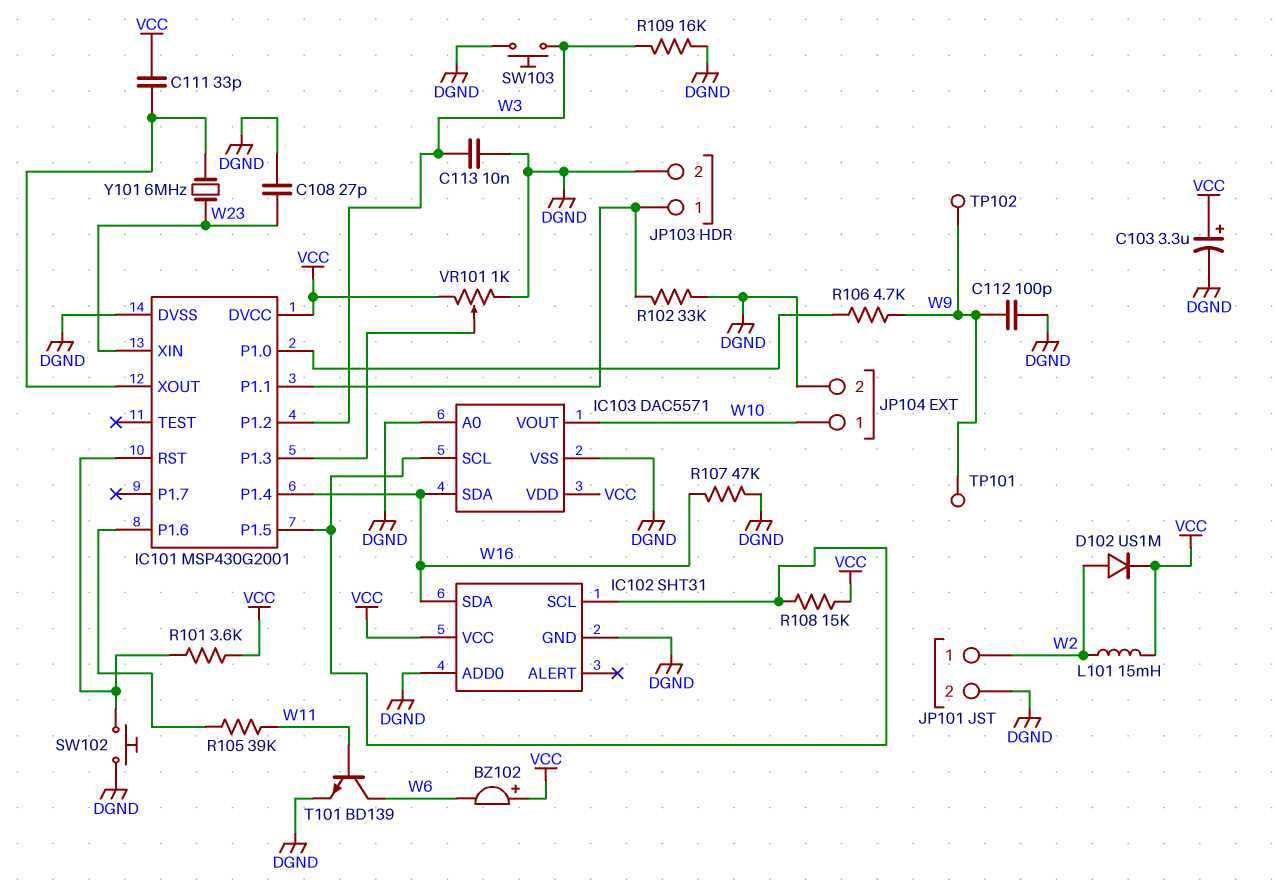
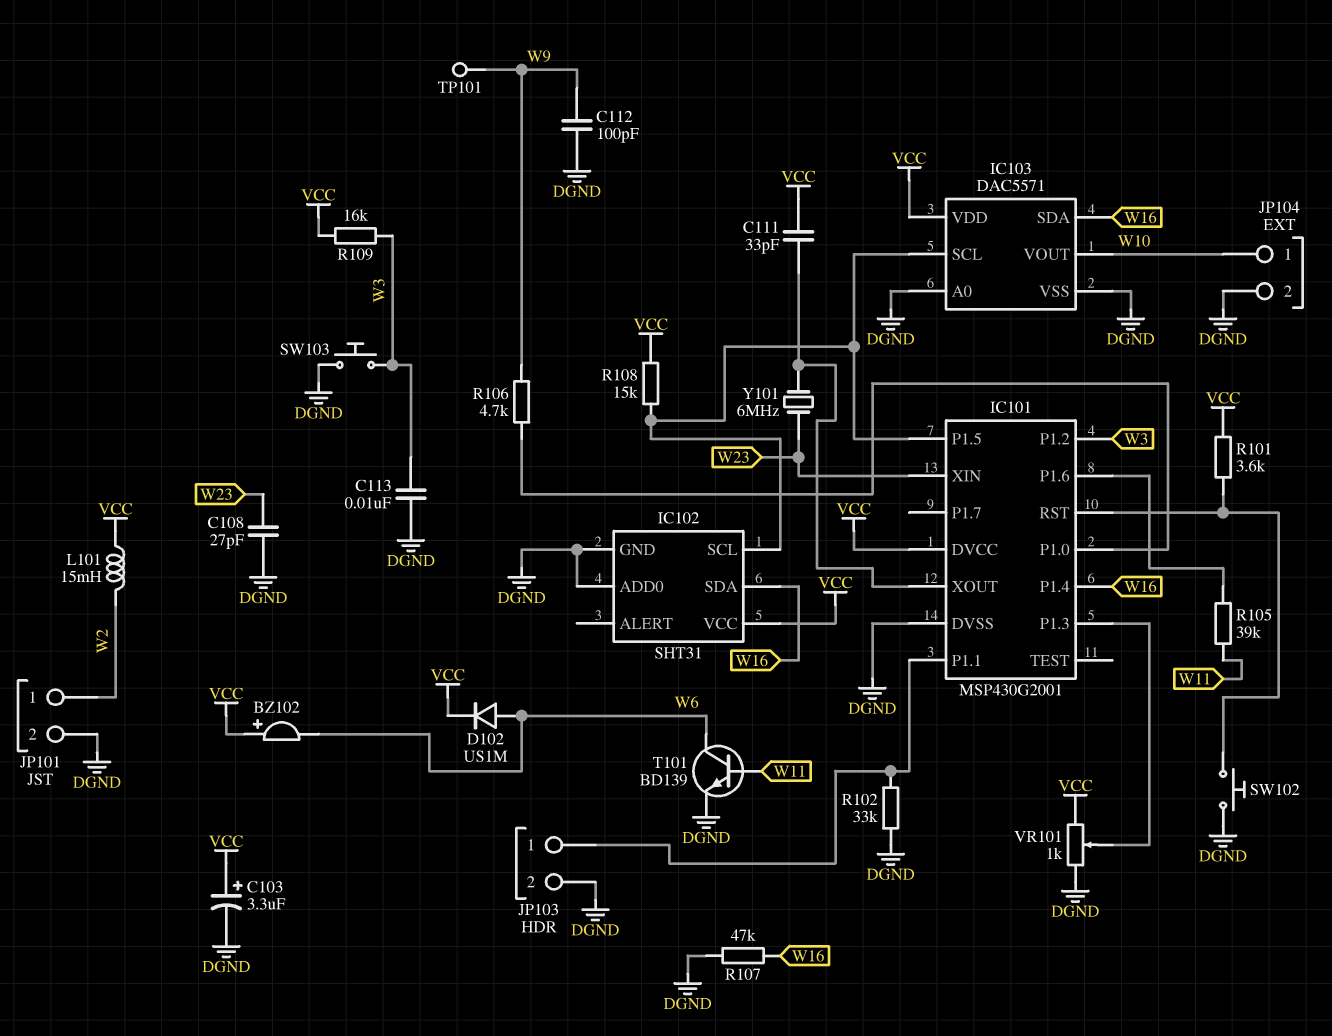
D102: diode US1M (A W2, K VCC) -> diode US1M (A W6, K VCC)
R109: 16k (DGND, W3) -> 16k (VCC, W3)
TP102: test point (W9) -> none

